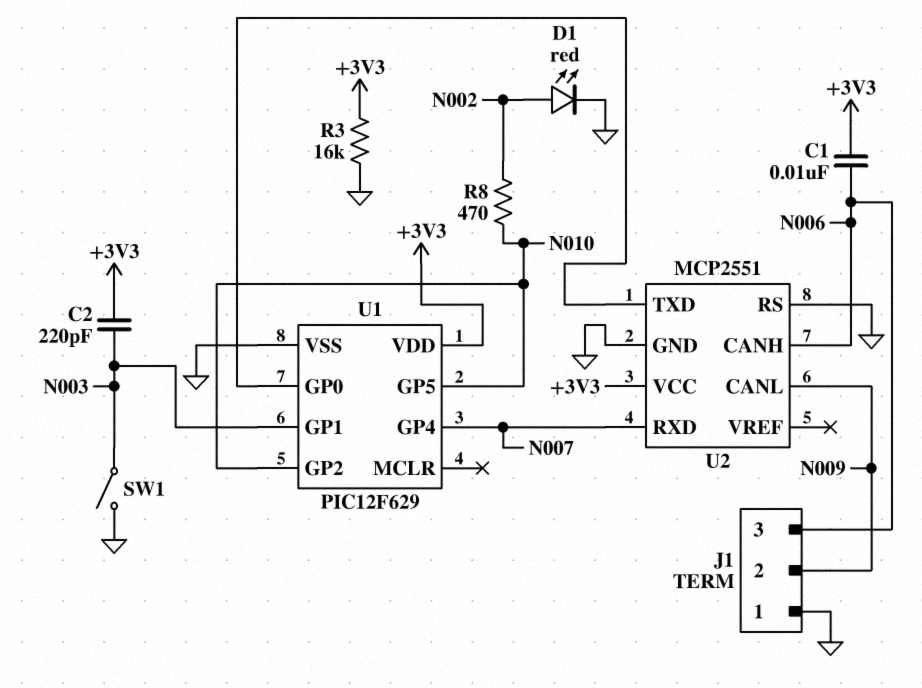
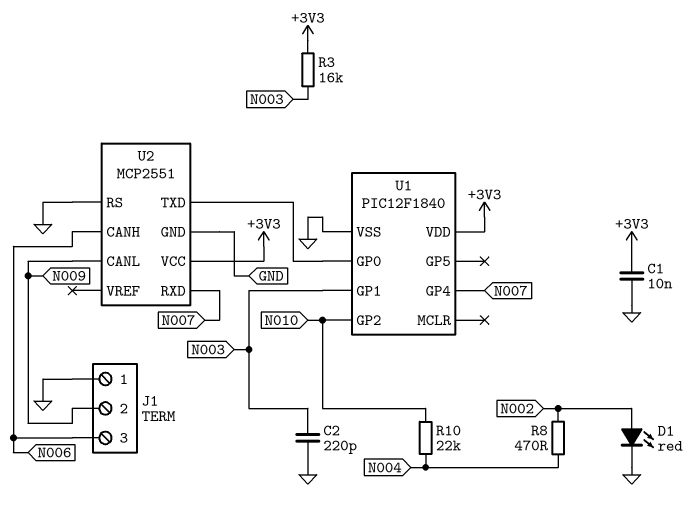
C1: 10nF (+3V3, N006) -> 10nF (+3V3, GND)
C2: 220pF (+3V3, N003) -> 220pF (GND, N003)
R3: 16k (+3V3, GND) -> 16k (+3V3, N003)
R8: 470 (N002, N010) -> 470 (N002, N004)
R10: none -> 22k (N004, N010)
SW1: switch (GND, N003) -> none
U1: PIC12F629 -> PIC12F1840
U1 pin GP5: N010 -> none

